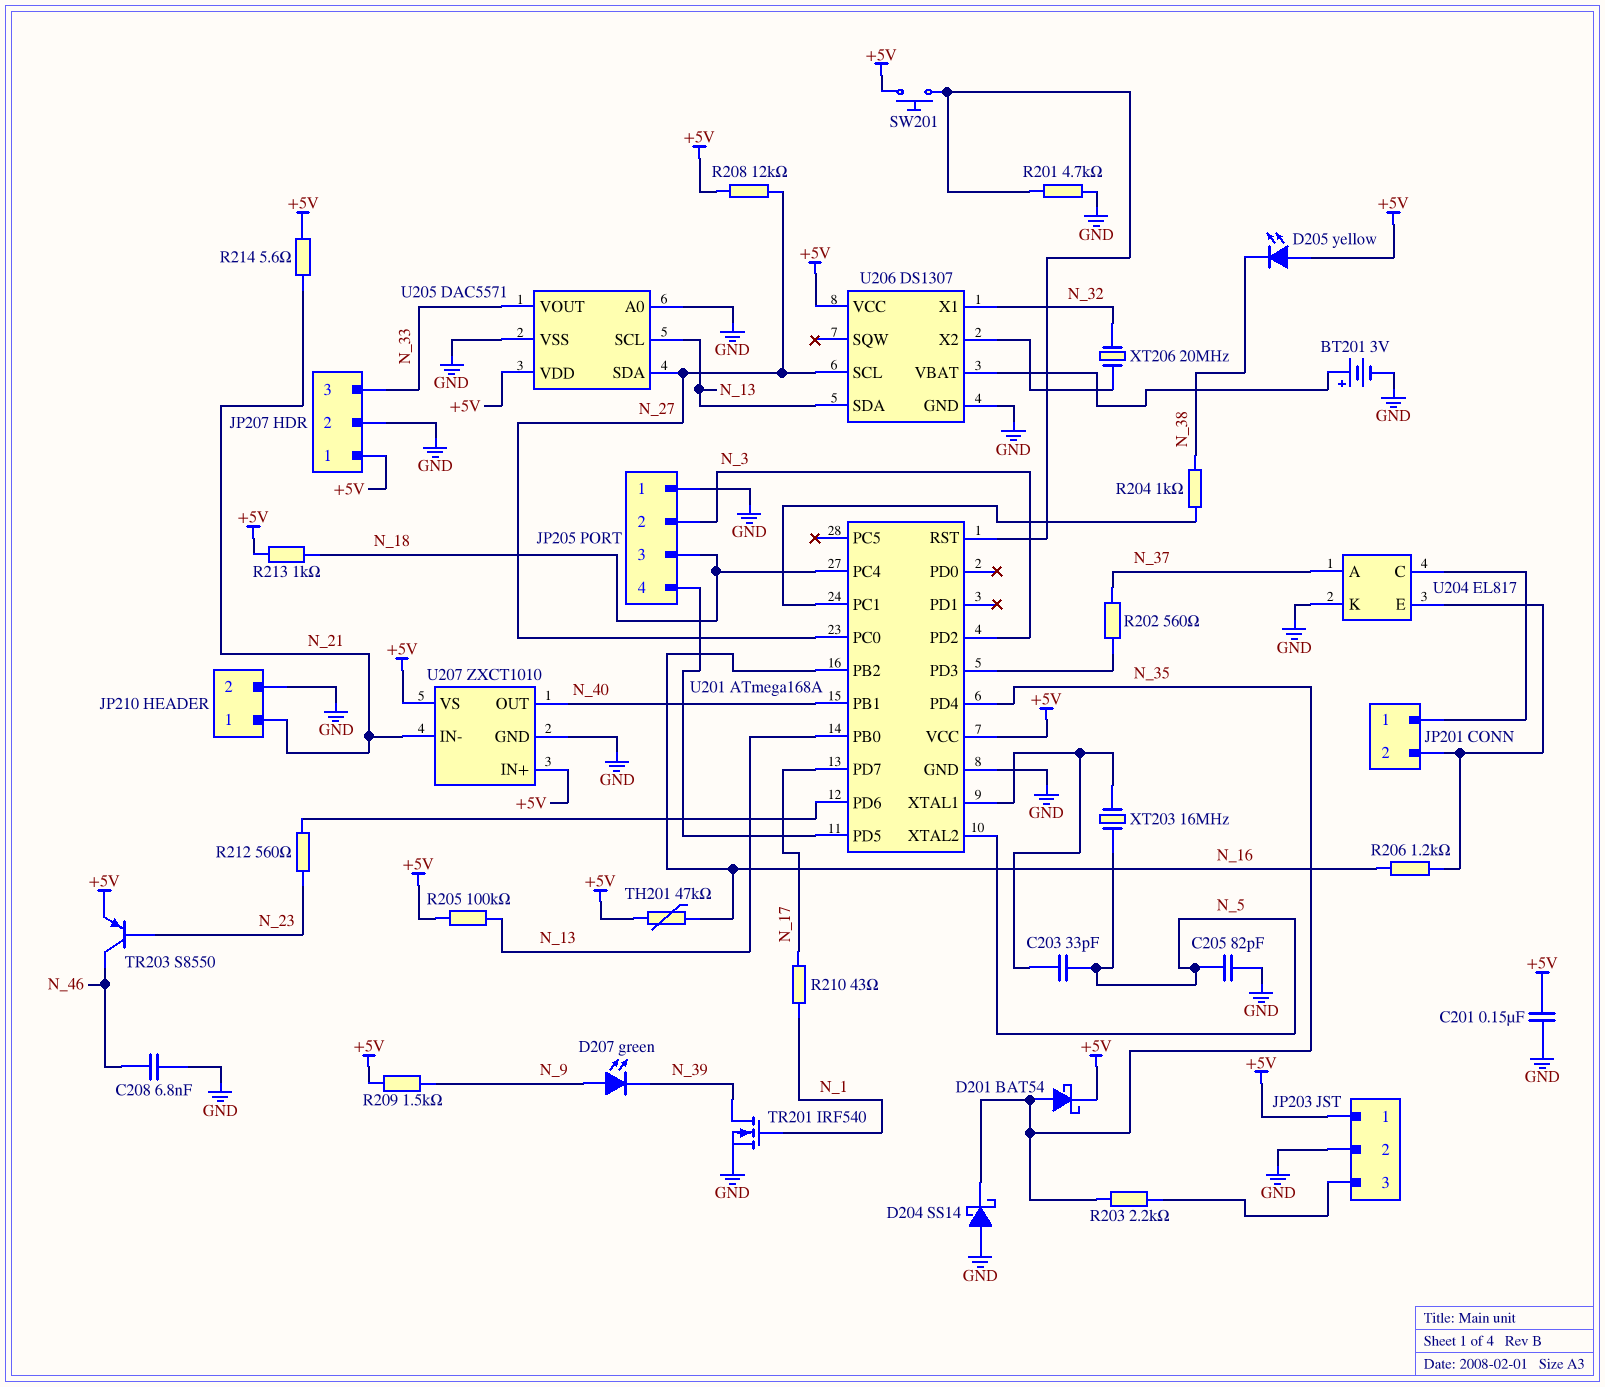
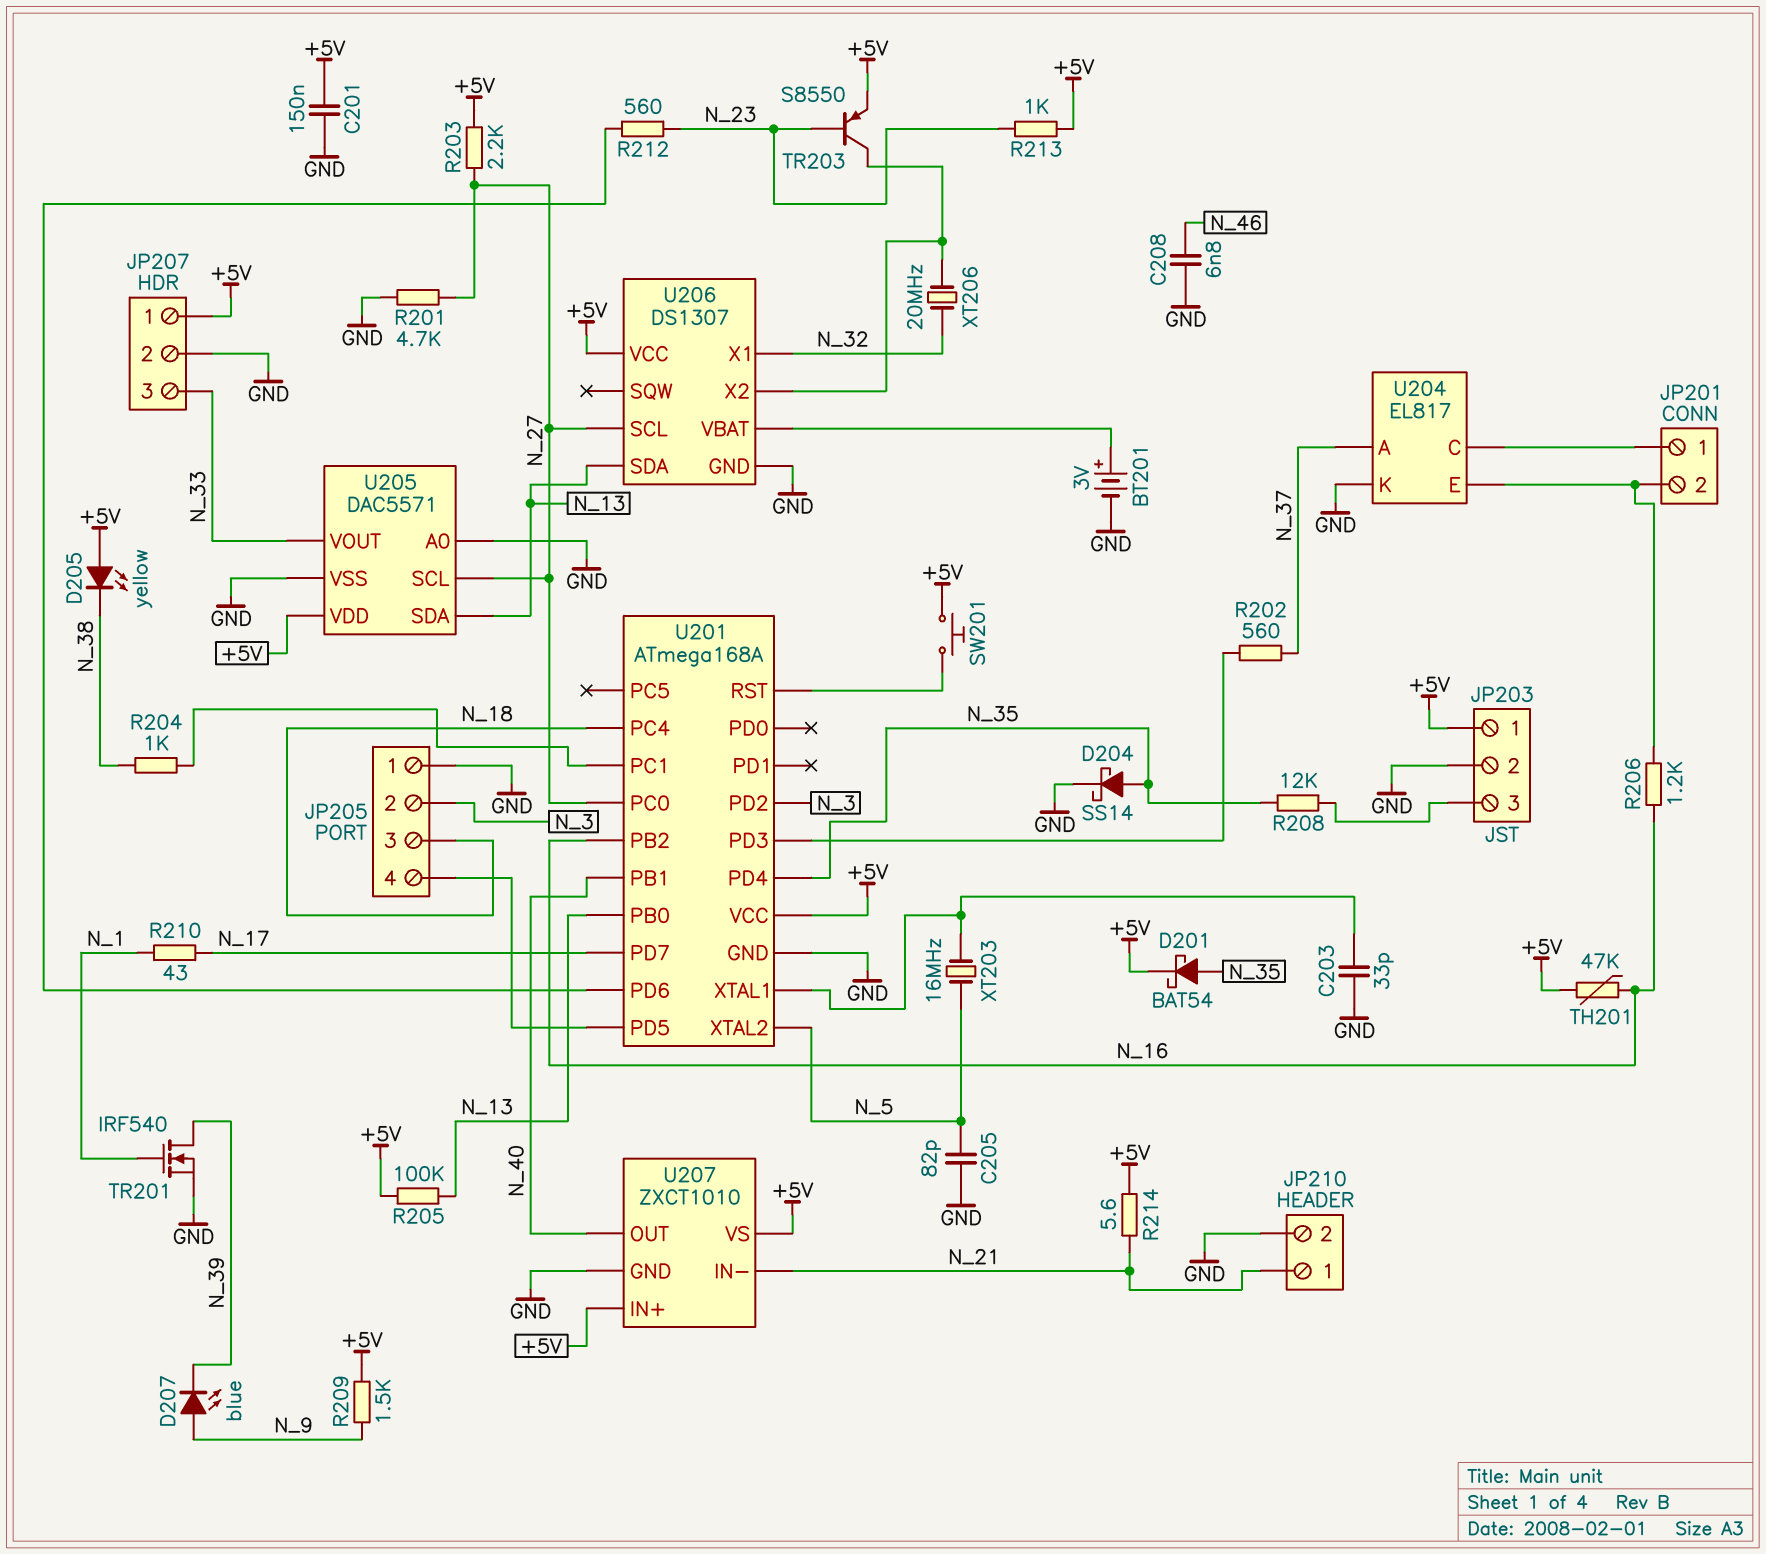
C203: 33pF (N_5, U201/XTAL1) -> 33pF (GND, U201/XTAL1)
D204: schottky SS14 (A GND, K N_35) -> schottky SS14 (A N_35, K GND)
D207: LED green (A N_9, K N_39) -> LED blue (A N_9, K N_39)
R201: 4.7k (GND, U201/RST) -> 4.7k (GND, N_27)
R203: 2.2k (JP203/3, N_35) -> 2.2k (+5V, N_27)
R208: 12k (+5V, N_27) -> 12k (JP203/3, N_35)
R213: 1k (+5V, N_18) -> 1k (+5V, N_23)
TR203: PNP S8550 (B N_23, C N_46, E +5V) -> PNP S8550 (B N_23, C U206/X2, E +5V)
U205 pin SCL: N_13 -> N_27
U205 pin SDA: N_27 -> N_13

